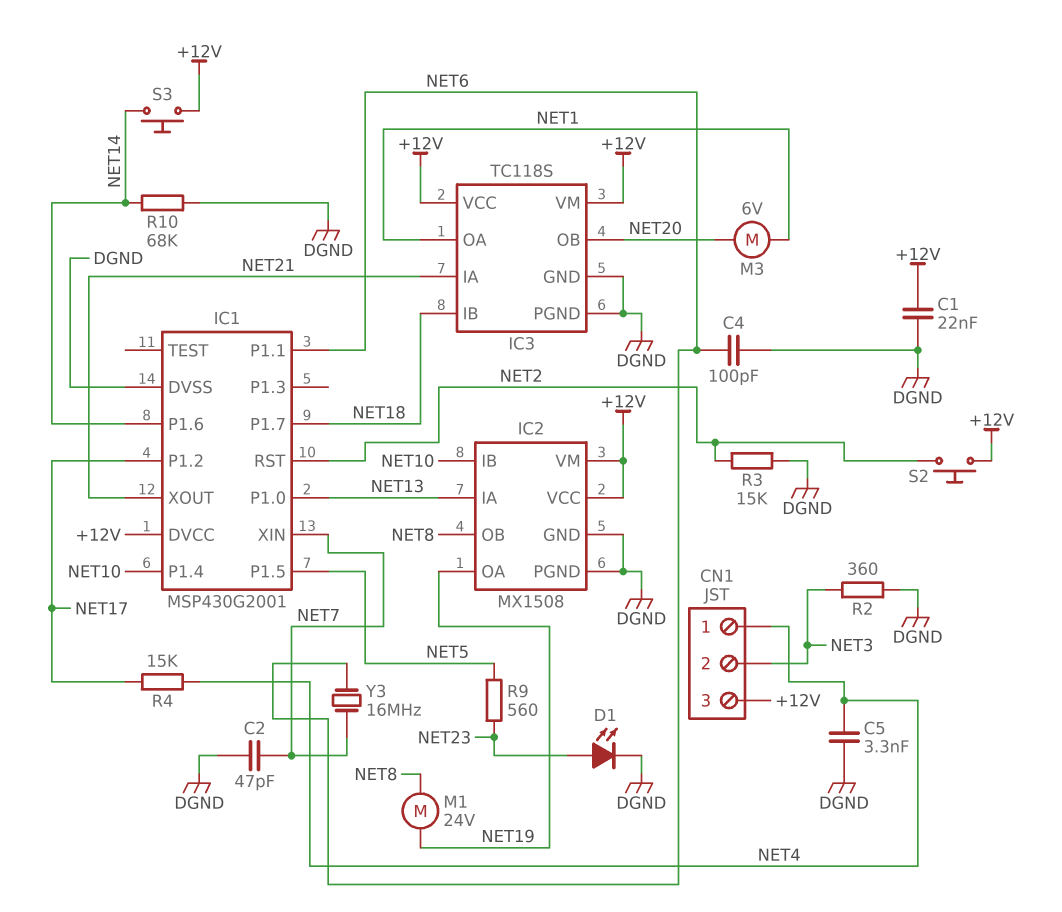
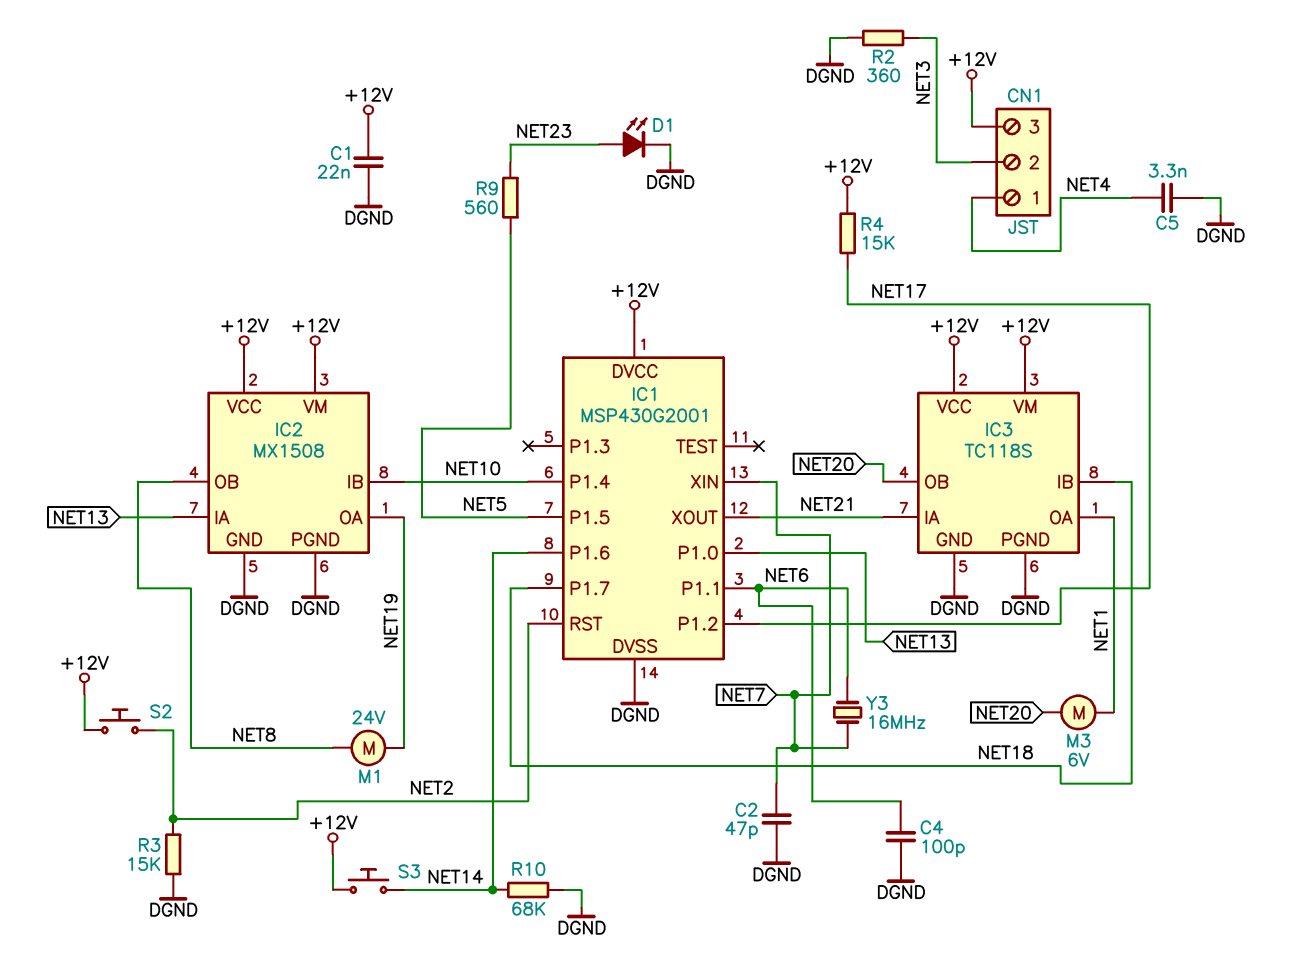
R4: 15k (NET4, NET17) -> 15k (+12V, NET17)

